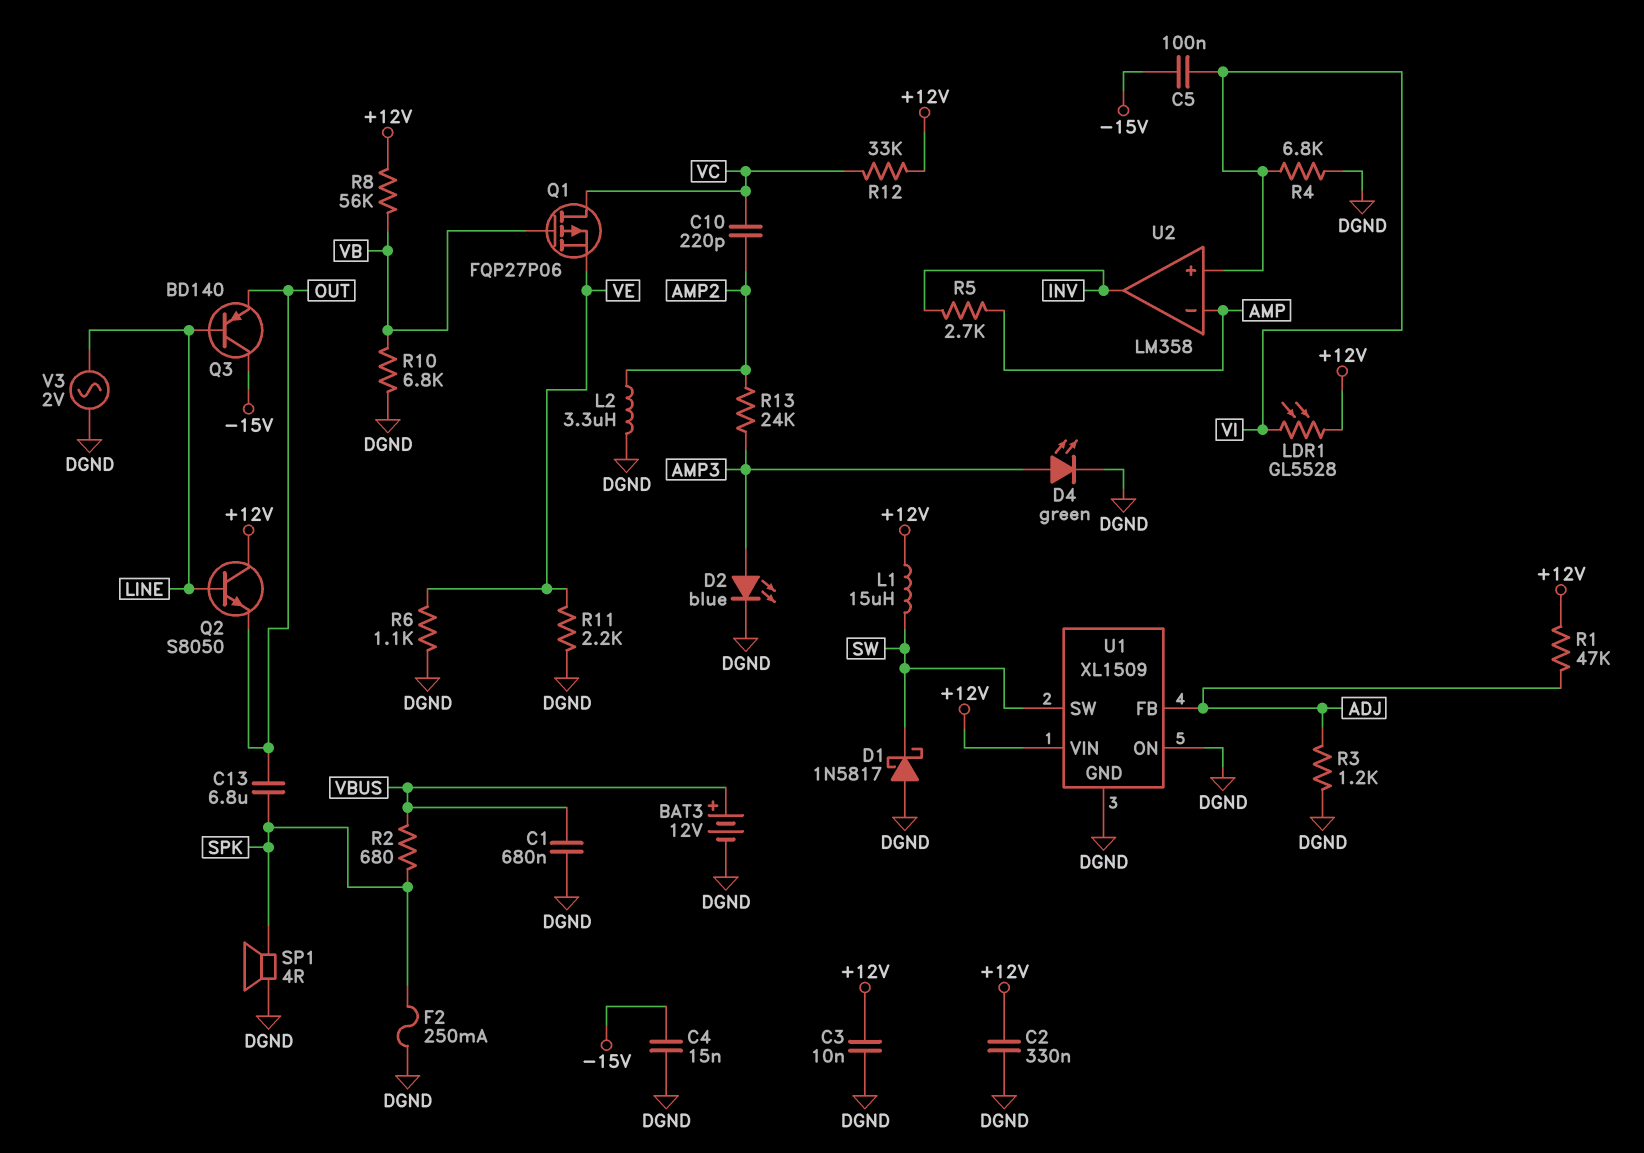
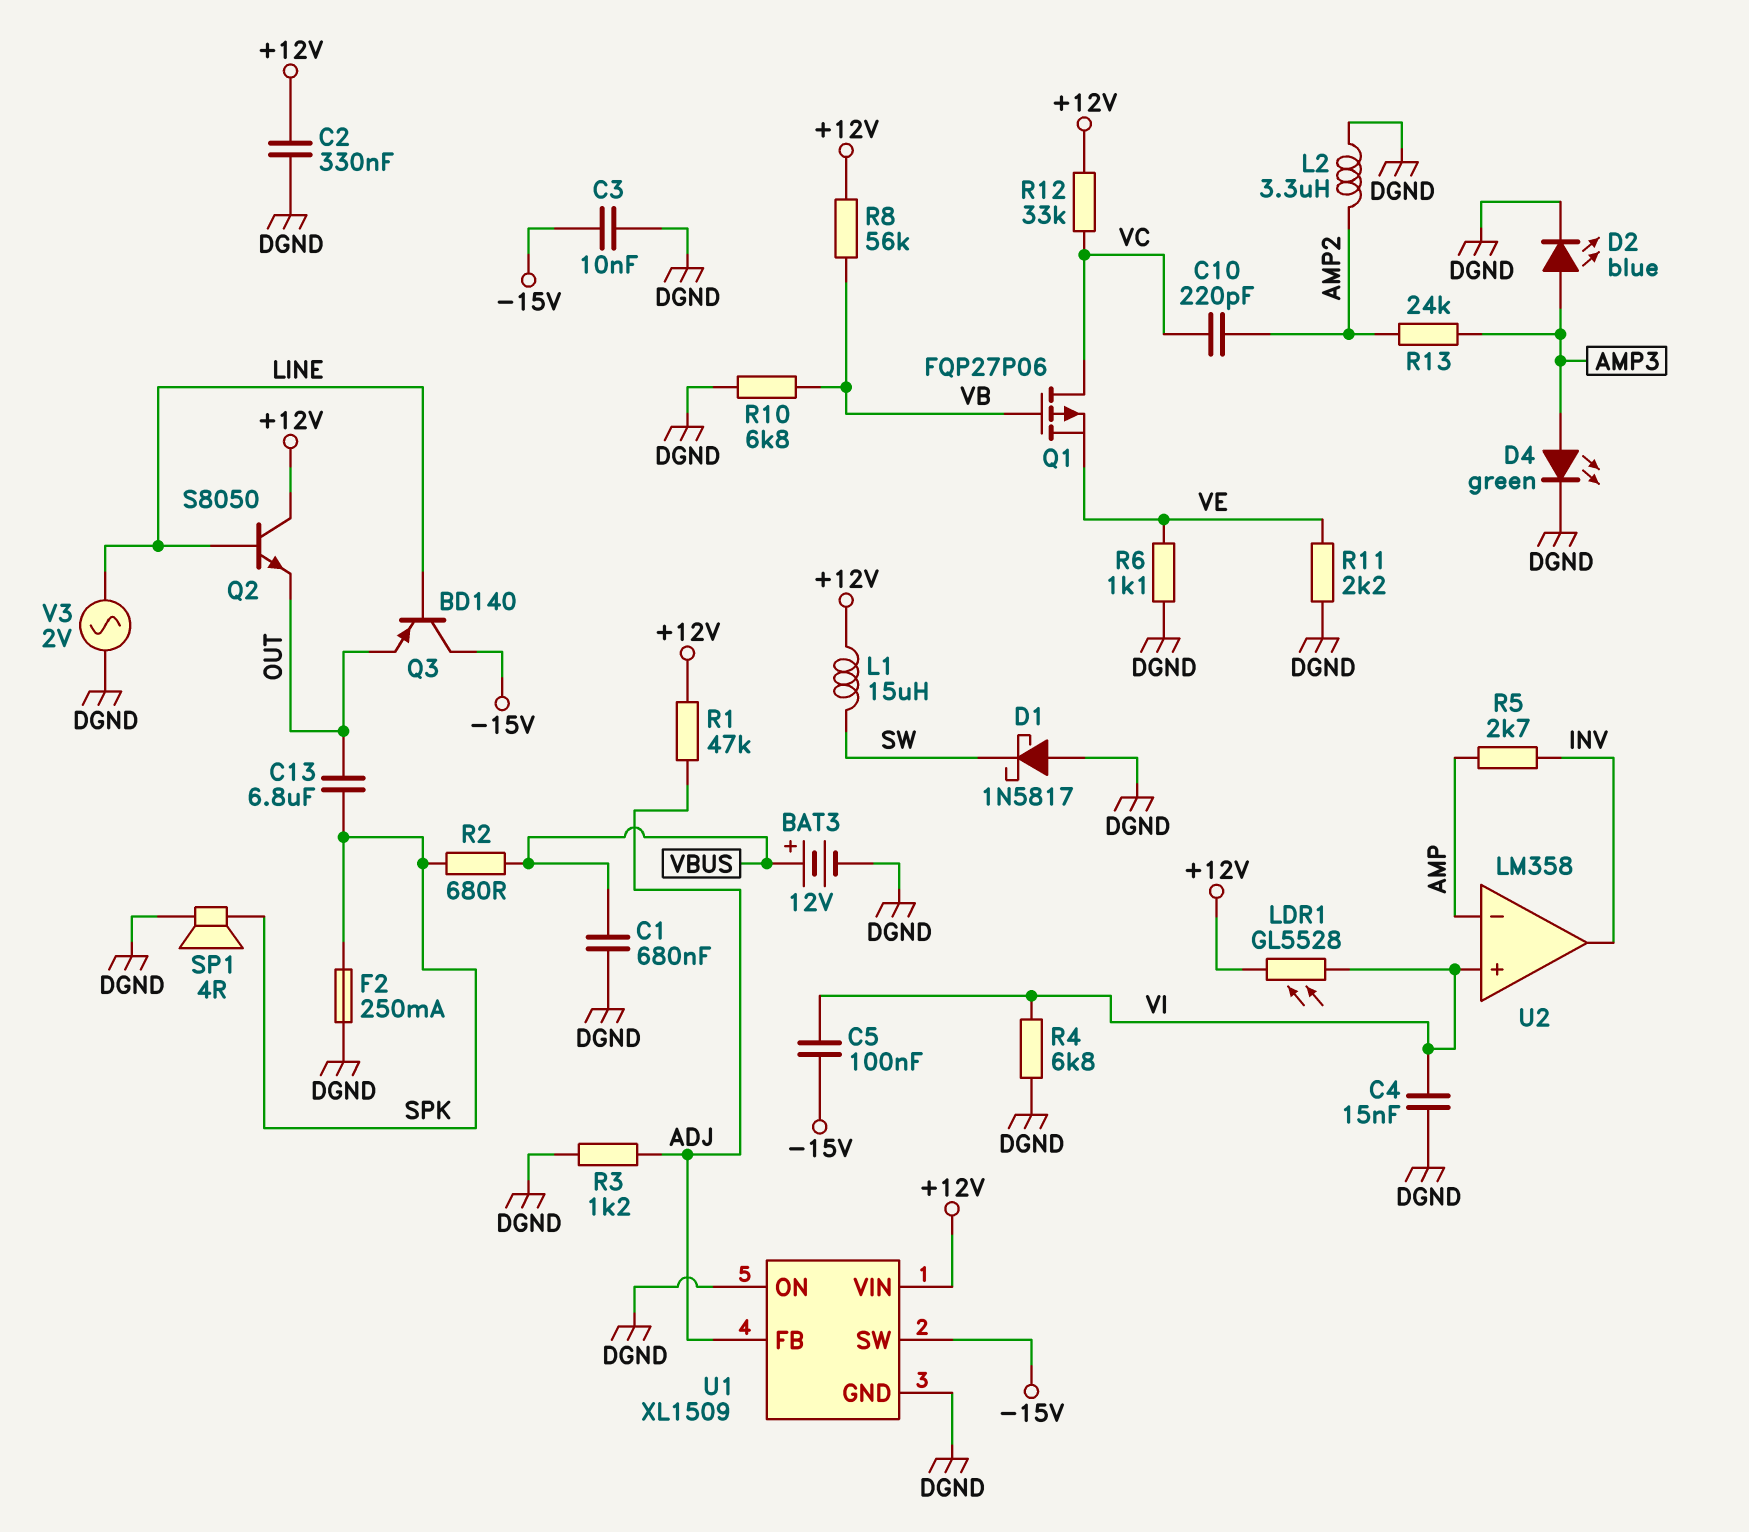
C3: 10nF (+12V, DGND) -> 10nF (-15V, DGND)
C4: 15nF (-15V, DGND) -> 15nF (DGND, VI)
U1 pin SW: SW -> -15V

